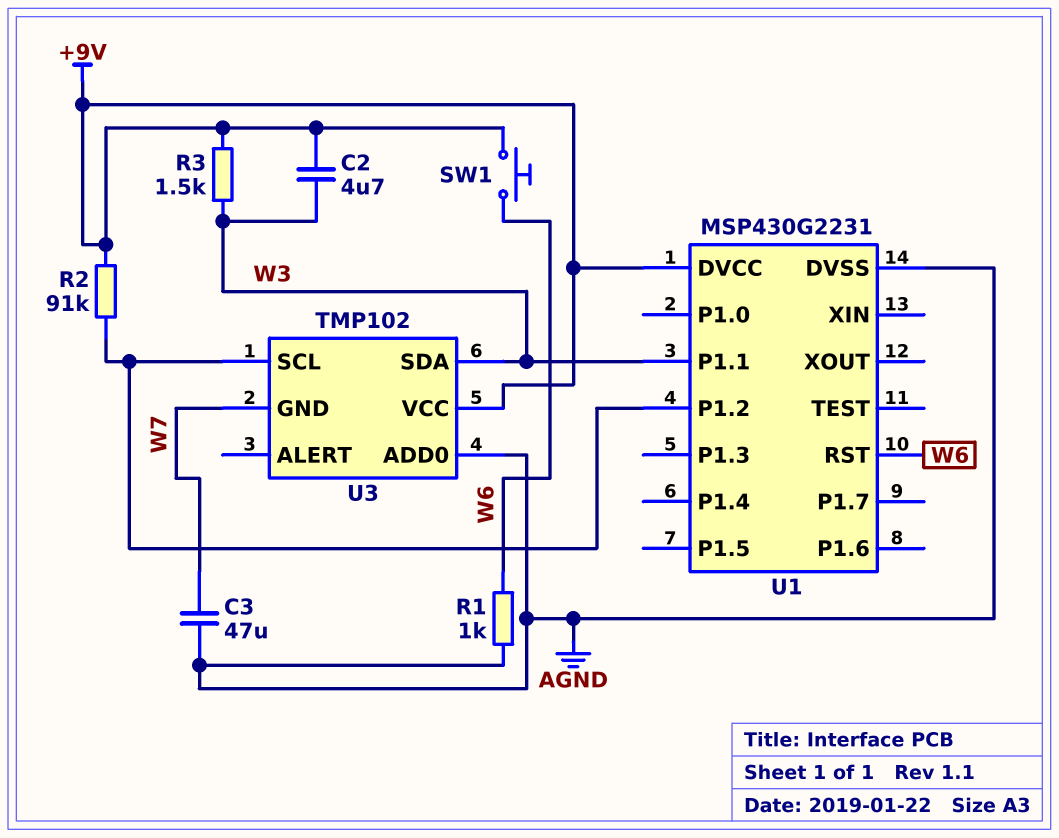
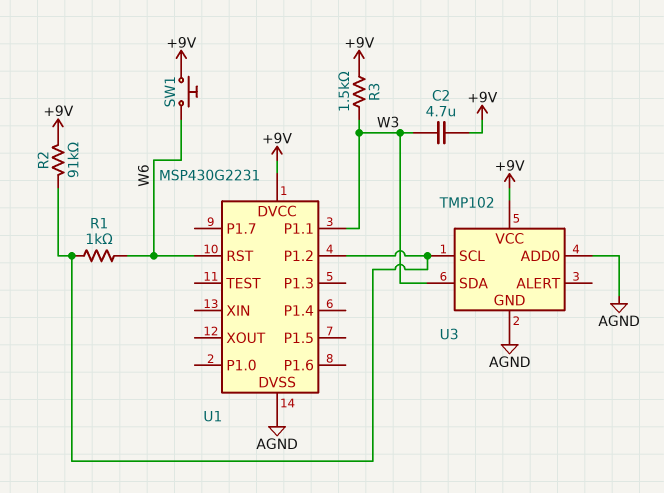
C3: 47uF (AGND, W7) -> none
R1: 1k (AGND, W6) -> 1k (U1/P1.2, W6)
U3 pin GND: W7 -> AGND

